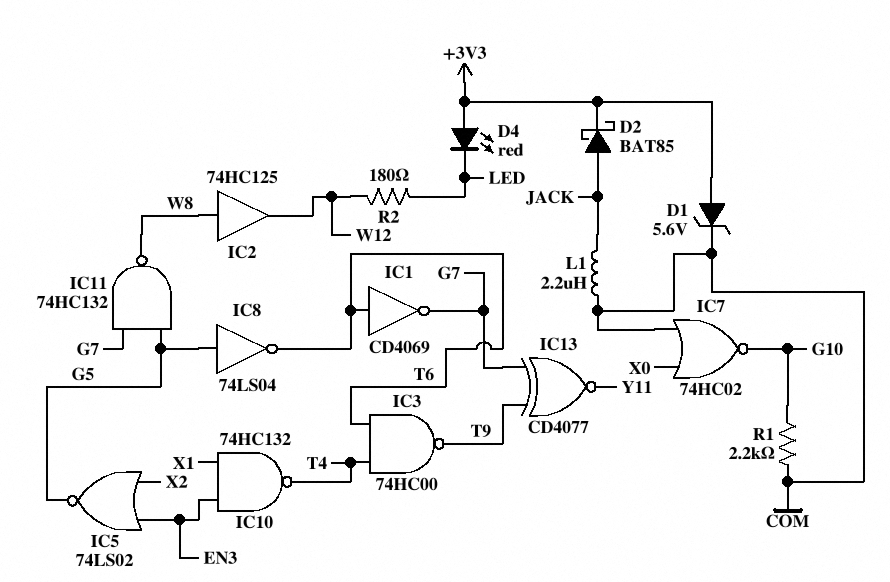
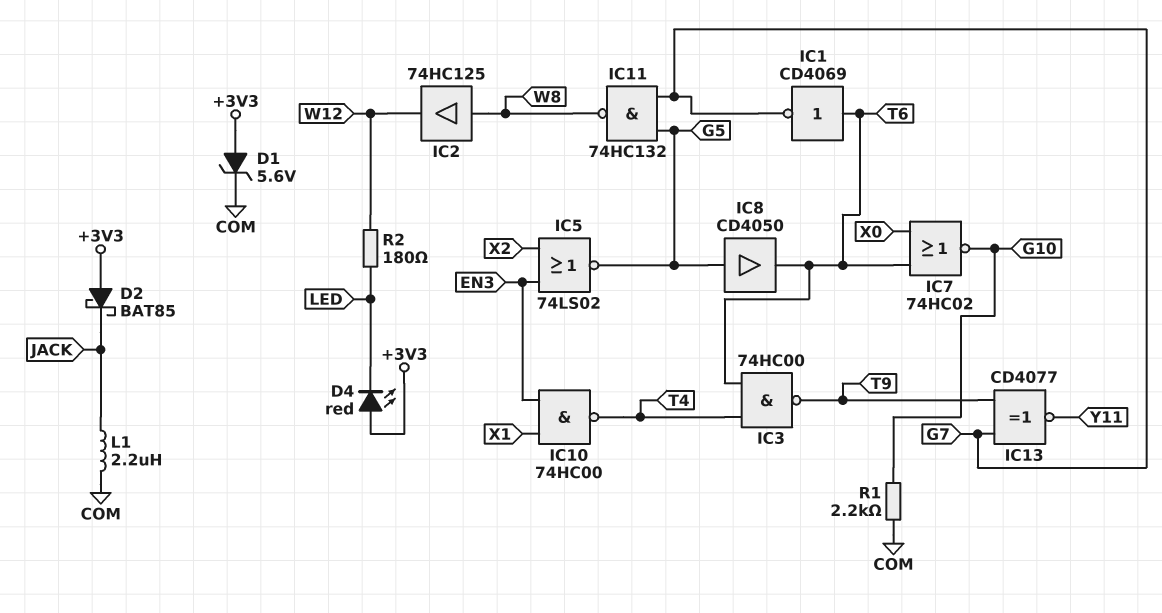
D2: schottky BAT85 (A JACK, K +3V3) -> schottky BAT85 (A +3V3, K JACK)
IC7: NOR 74HC02 (in COM, in X0, out G10) -> NOR 74HC02 (in T6, in X0, out G10)
IC8: NOT 74LS04 (in G5, out T6) -> buffer CD4050 (in G5, out T6)
IC10: NAND 74HC132 (in EN3, in X1, out T4) -> NAND 74HC00 (in EN3, in X1, out T4)

